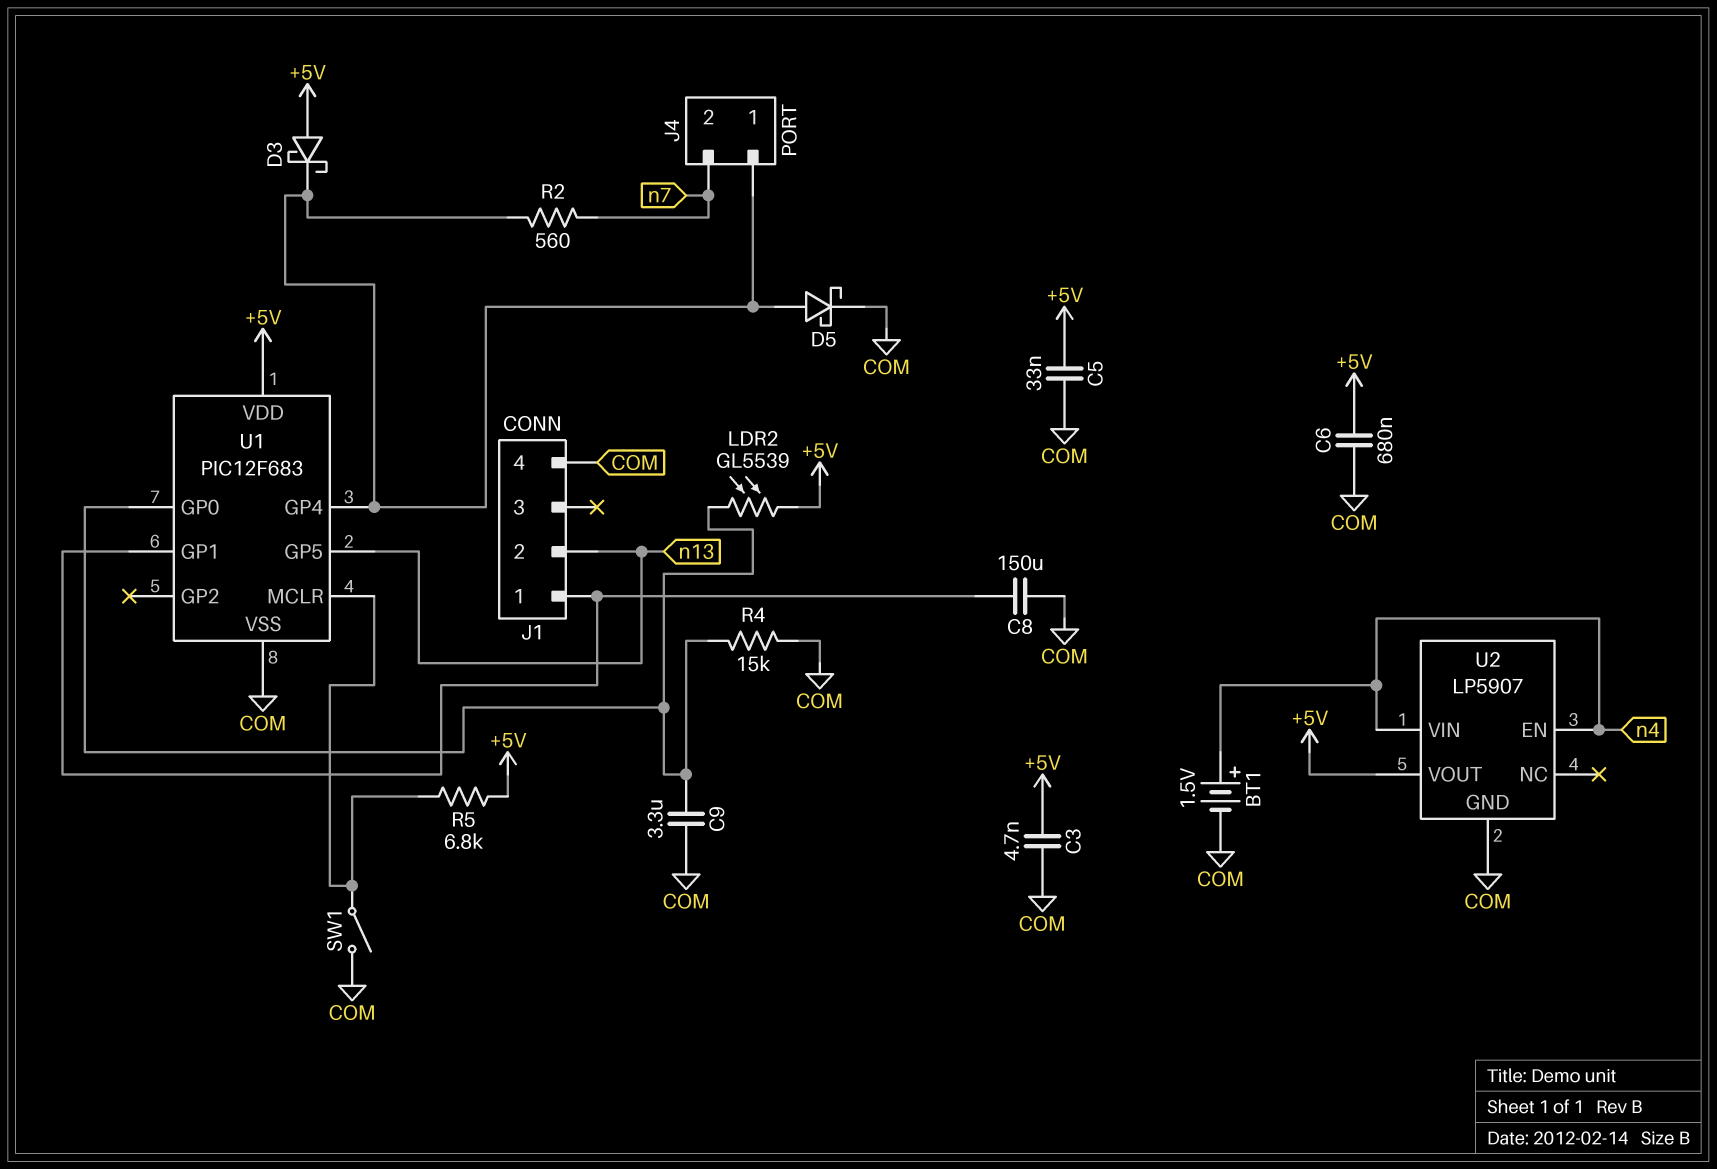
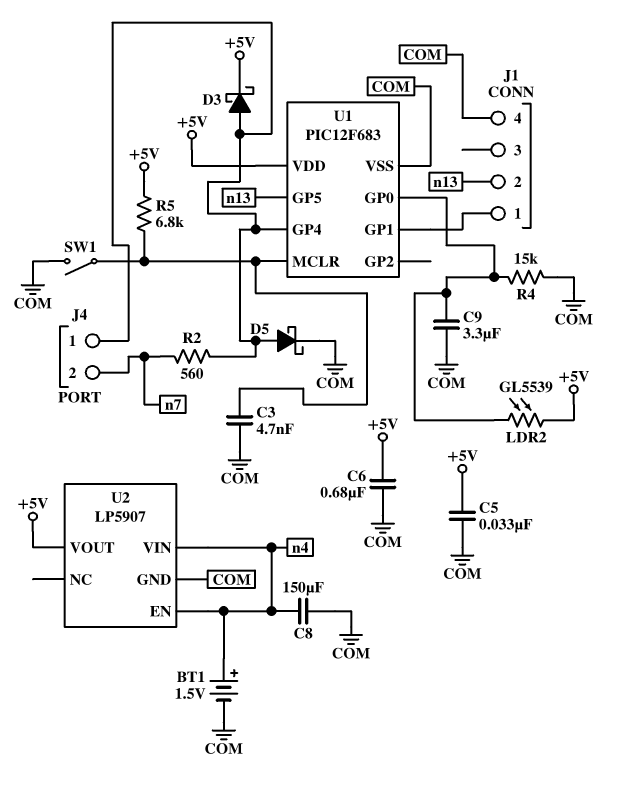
C3: 4.7nF (+5V, COM) -> 4.7nF (COM, U1/MCLR)
C8: 150uF (COM, J1/1) -> 150uF (COM, n4)
D3: schottky (A +5V, K J4/1) -> schottky (A J4/1, K +5V)

